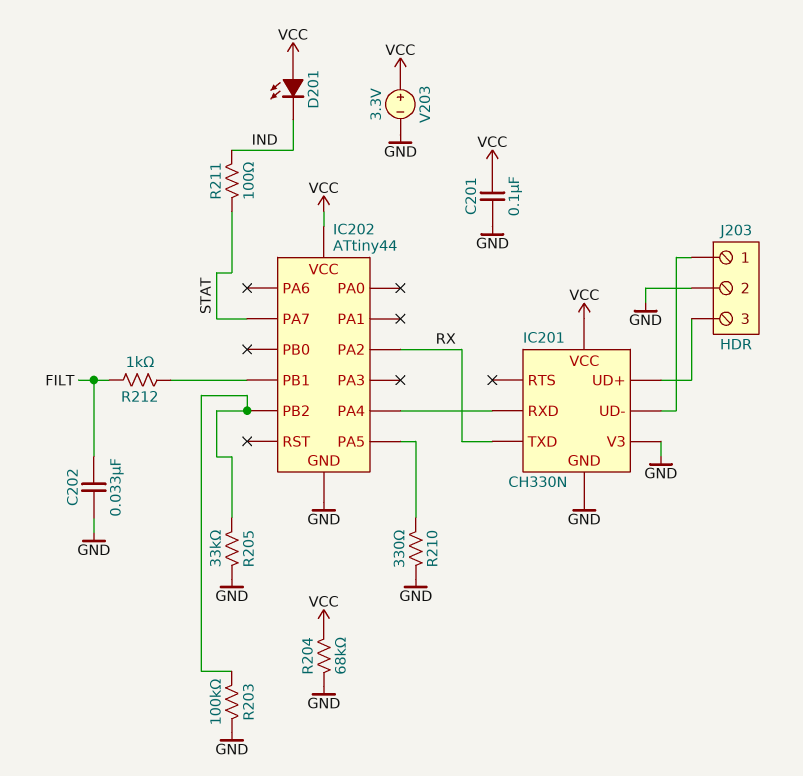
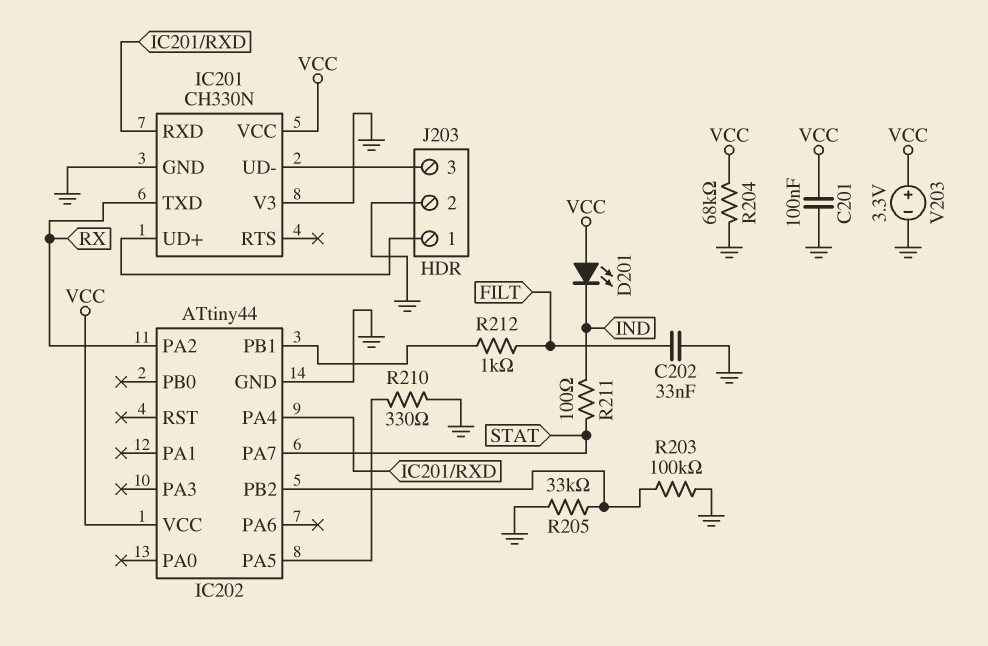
J203 pin 1: IC201/UD- -> IC201/UD+
J203 pin 3: IC201/UD+ -> IC201/UD-

